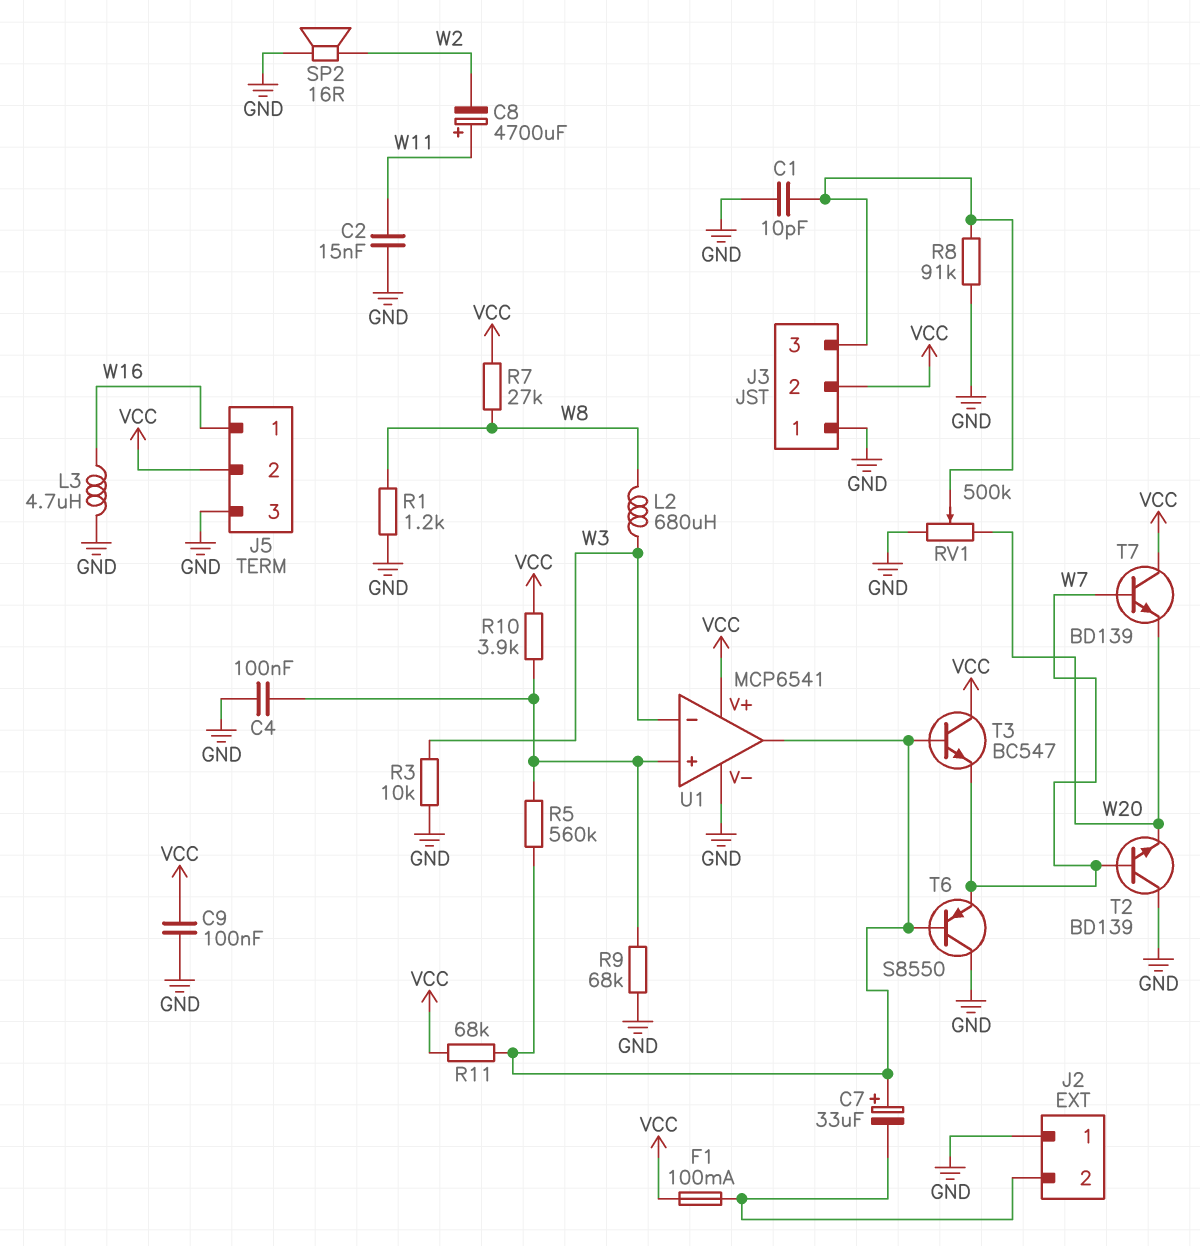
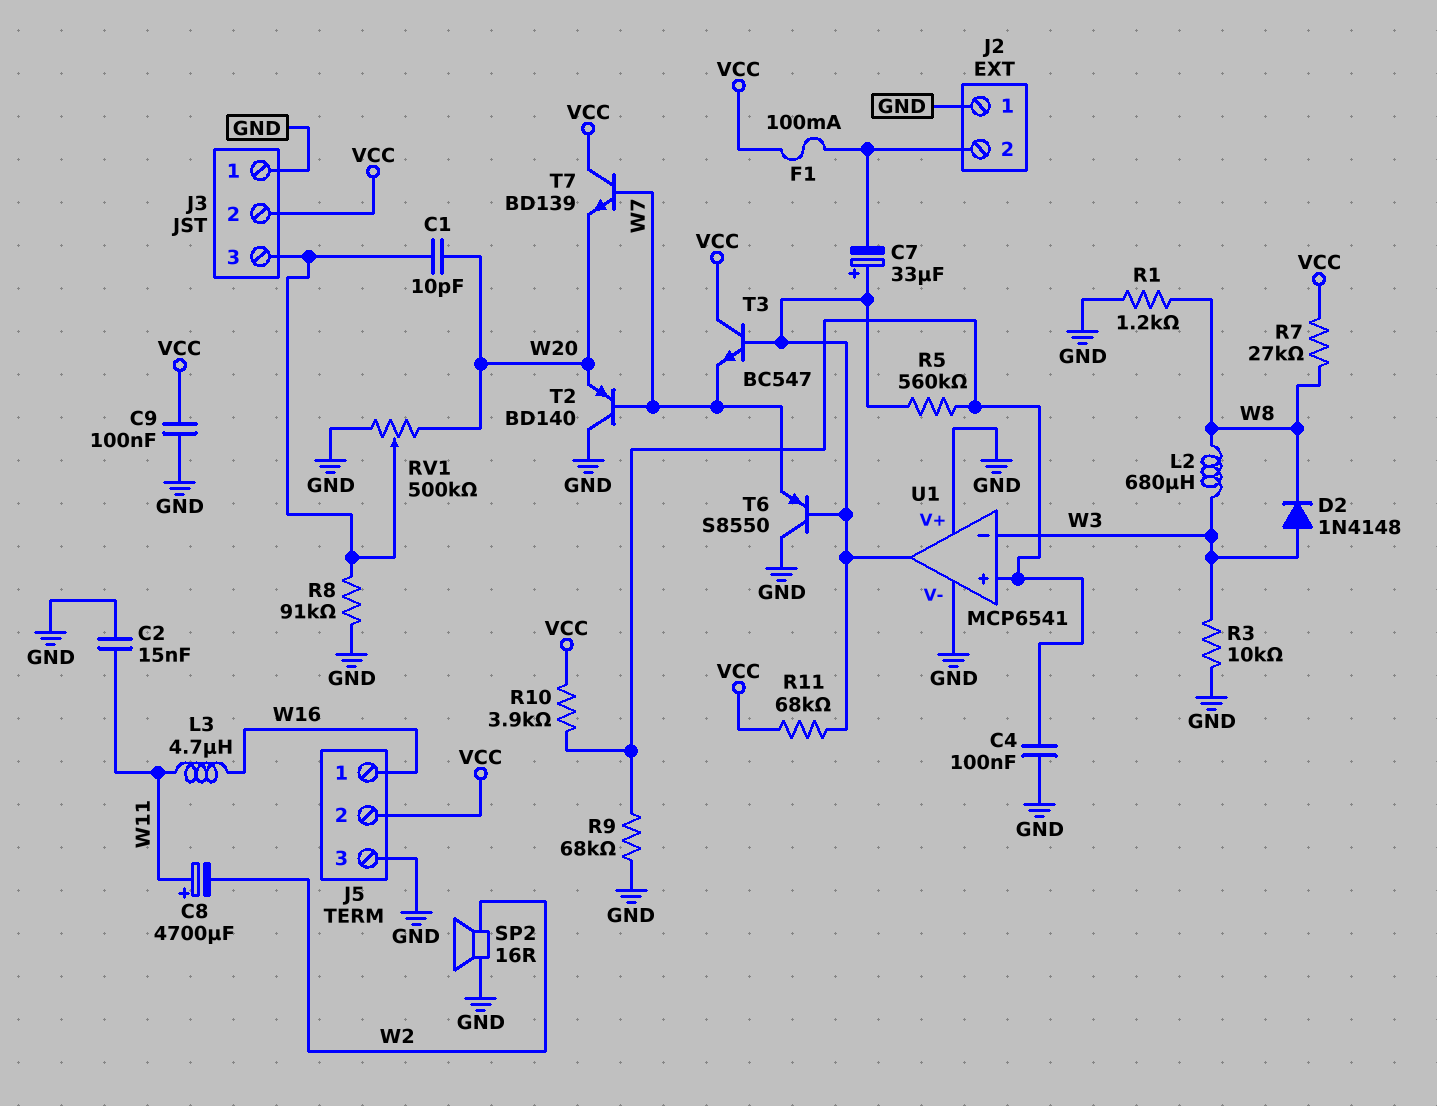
C1: 10pF (GND, J3/3) -> 10pF (J3/3, W20)
D2: none -> diode 1N4148 (A W3, K W8)
L3: 4.7uH (GND, W16) -> 4.7uH (W11, W16)
T2: NPN BD139 (B W7, C GND, E W20) -> PNP BD140 (B W7, C GND, E W20)
U1 pin V+: VCC -> GND

